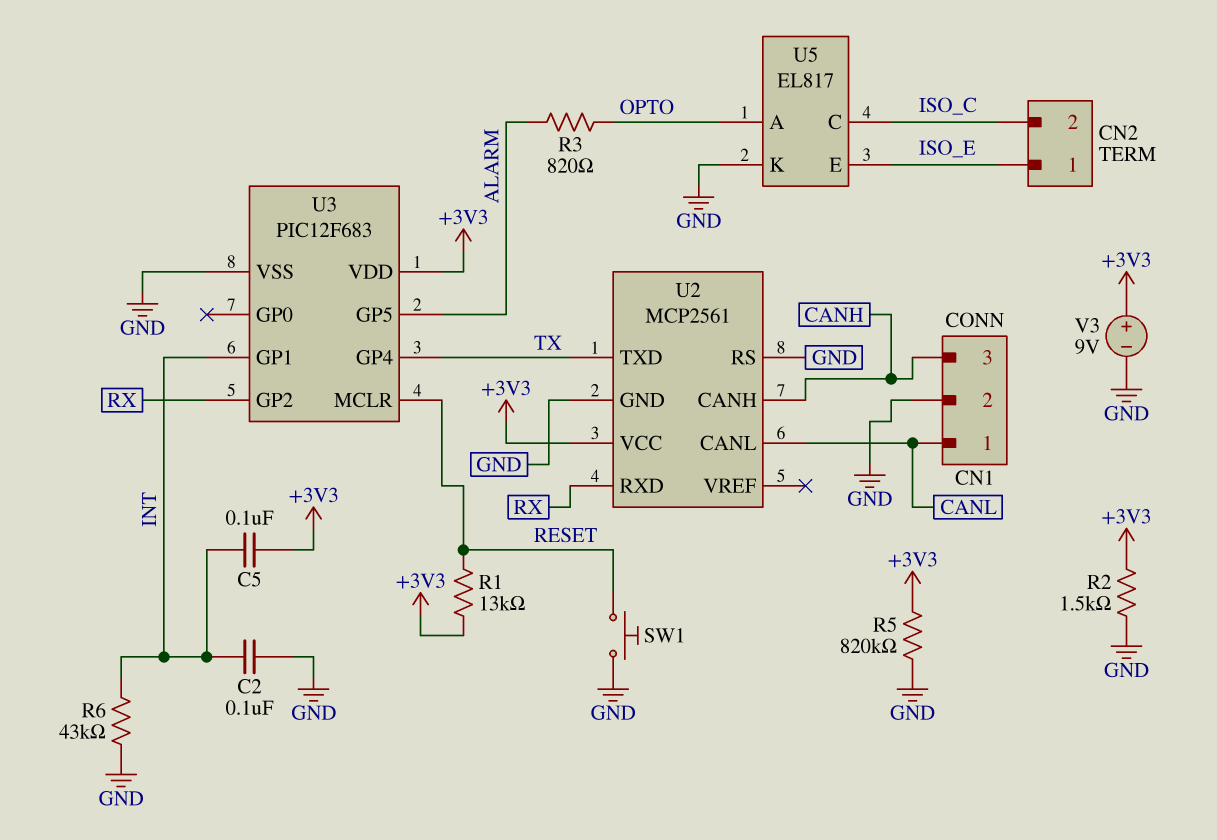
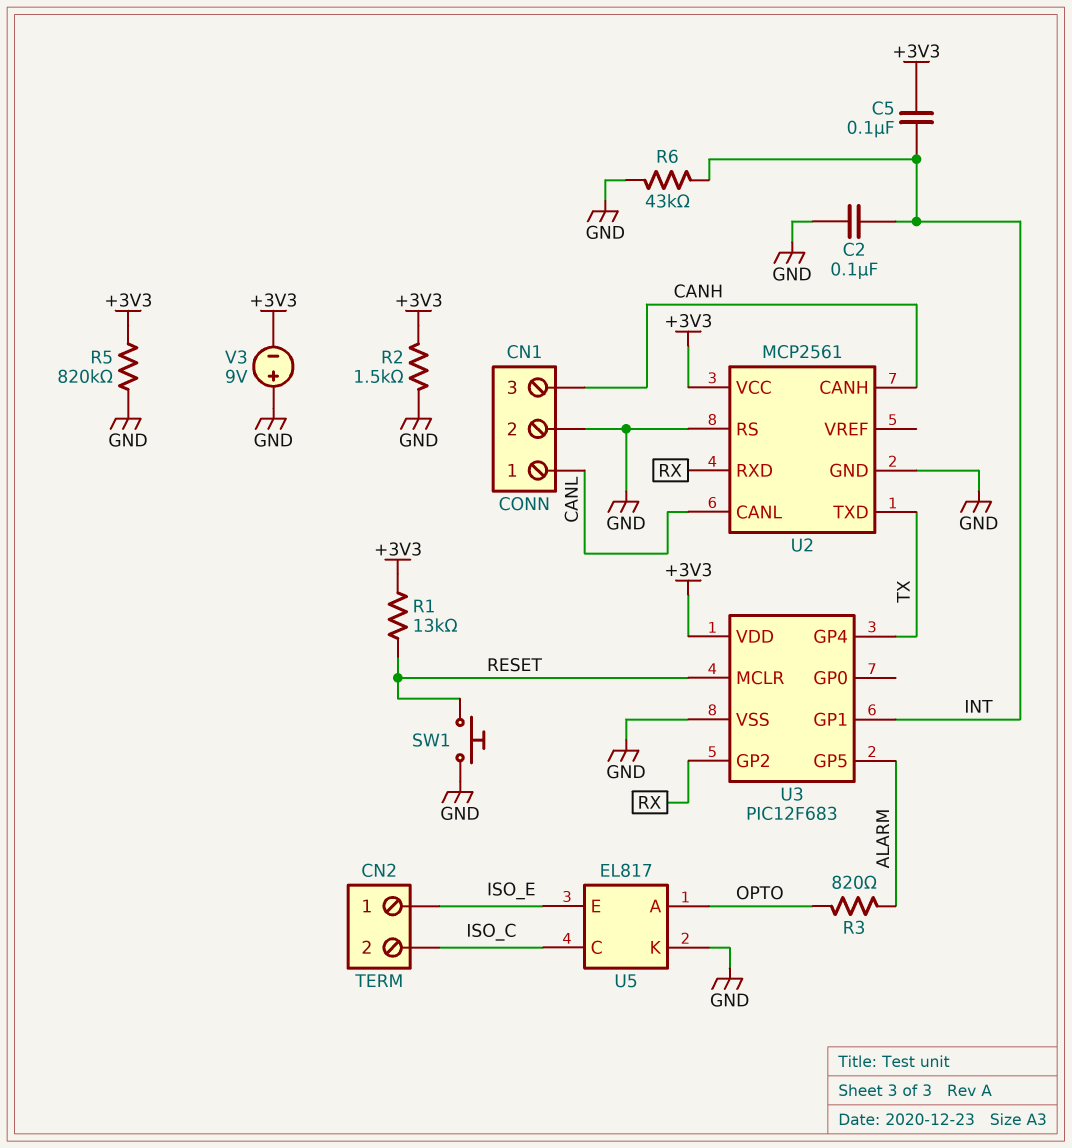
V3: 9V (plus +3V3, minus GND) -> 9V (plus GND, minus +3V3)

